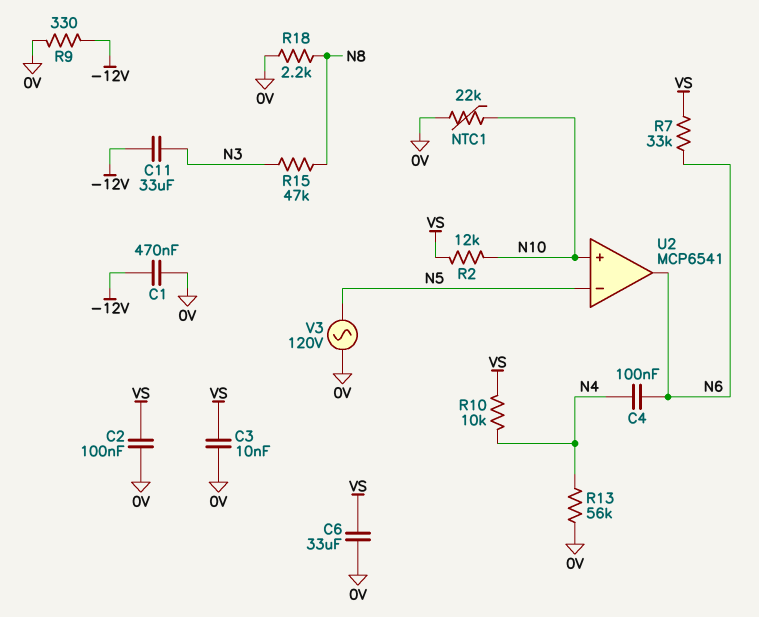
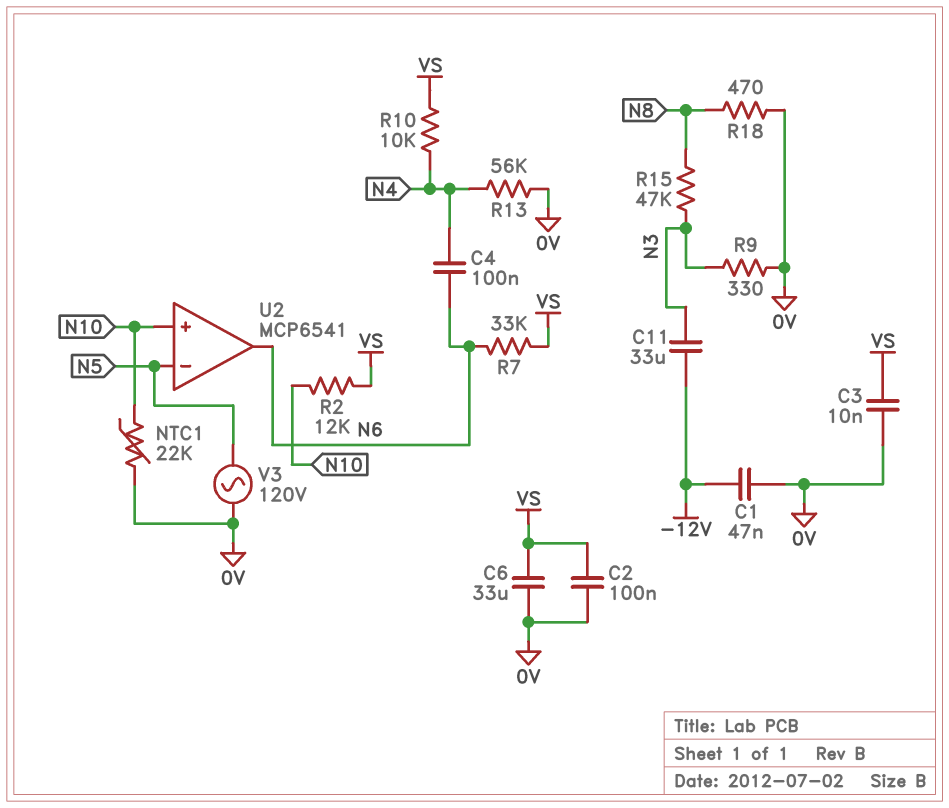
C1: 470nF (-12V, 0V) -> 47nF (-12V, 0V)
R9: 330 (-12V, 0V) -> 330 (0V, N3)
R18: 2.2k (0V, N8) -> 470 (0V, N8)

